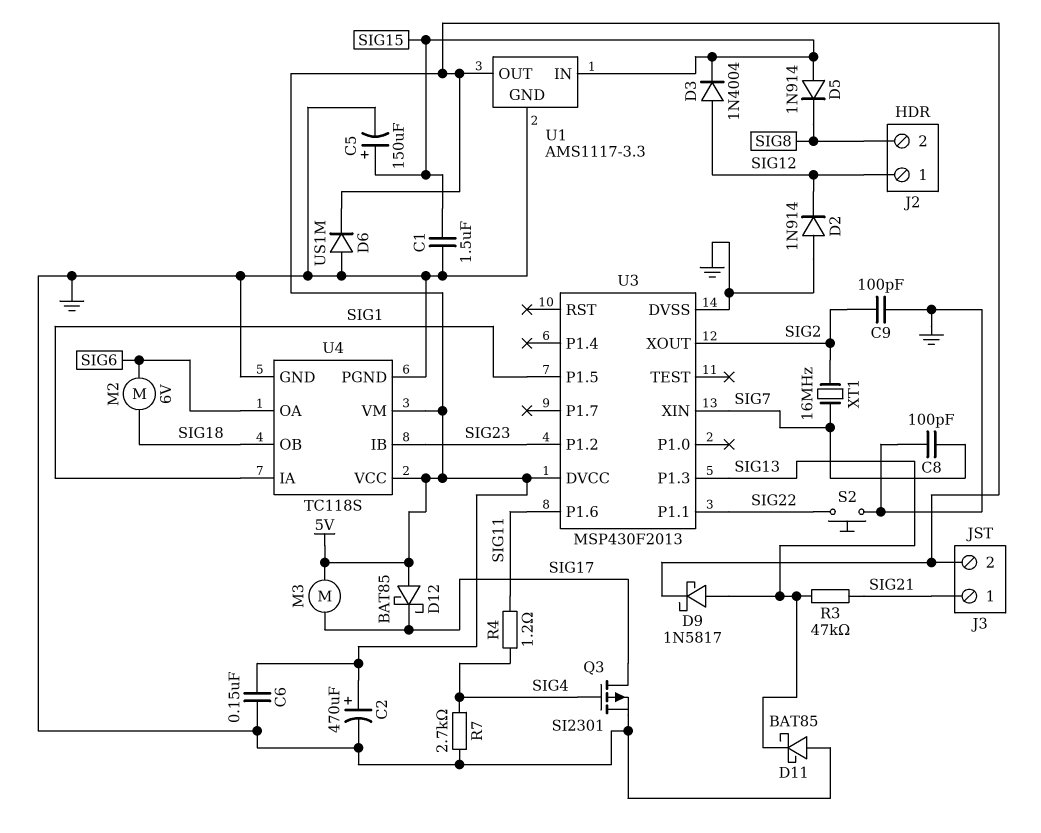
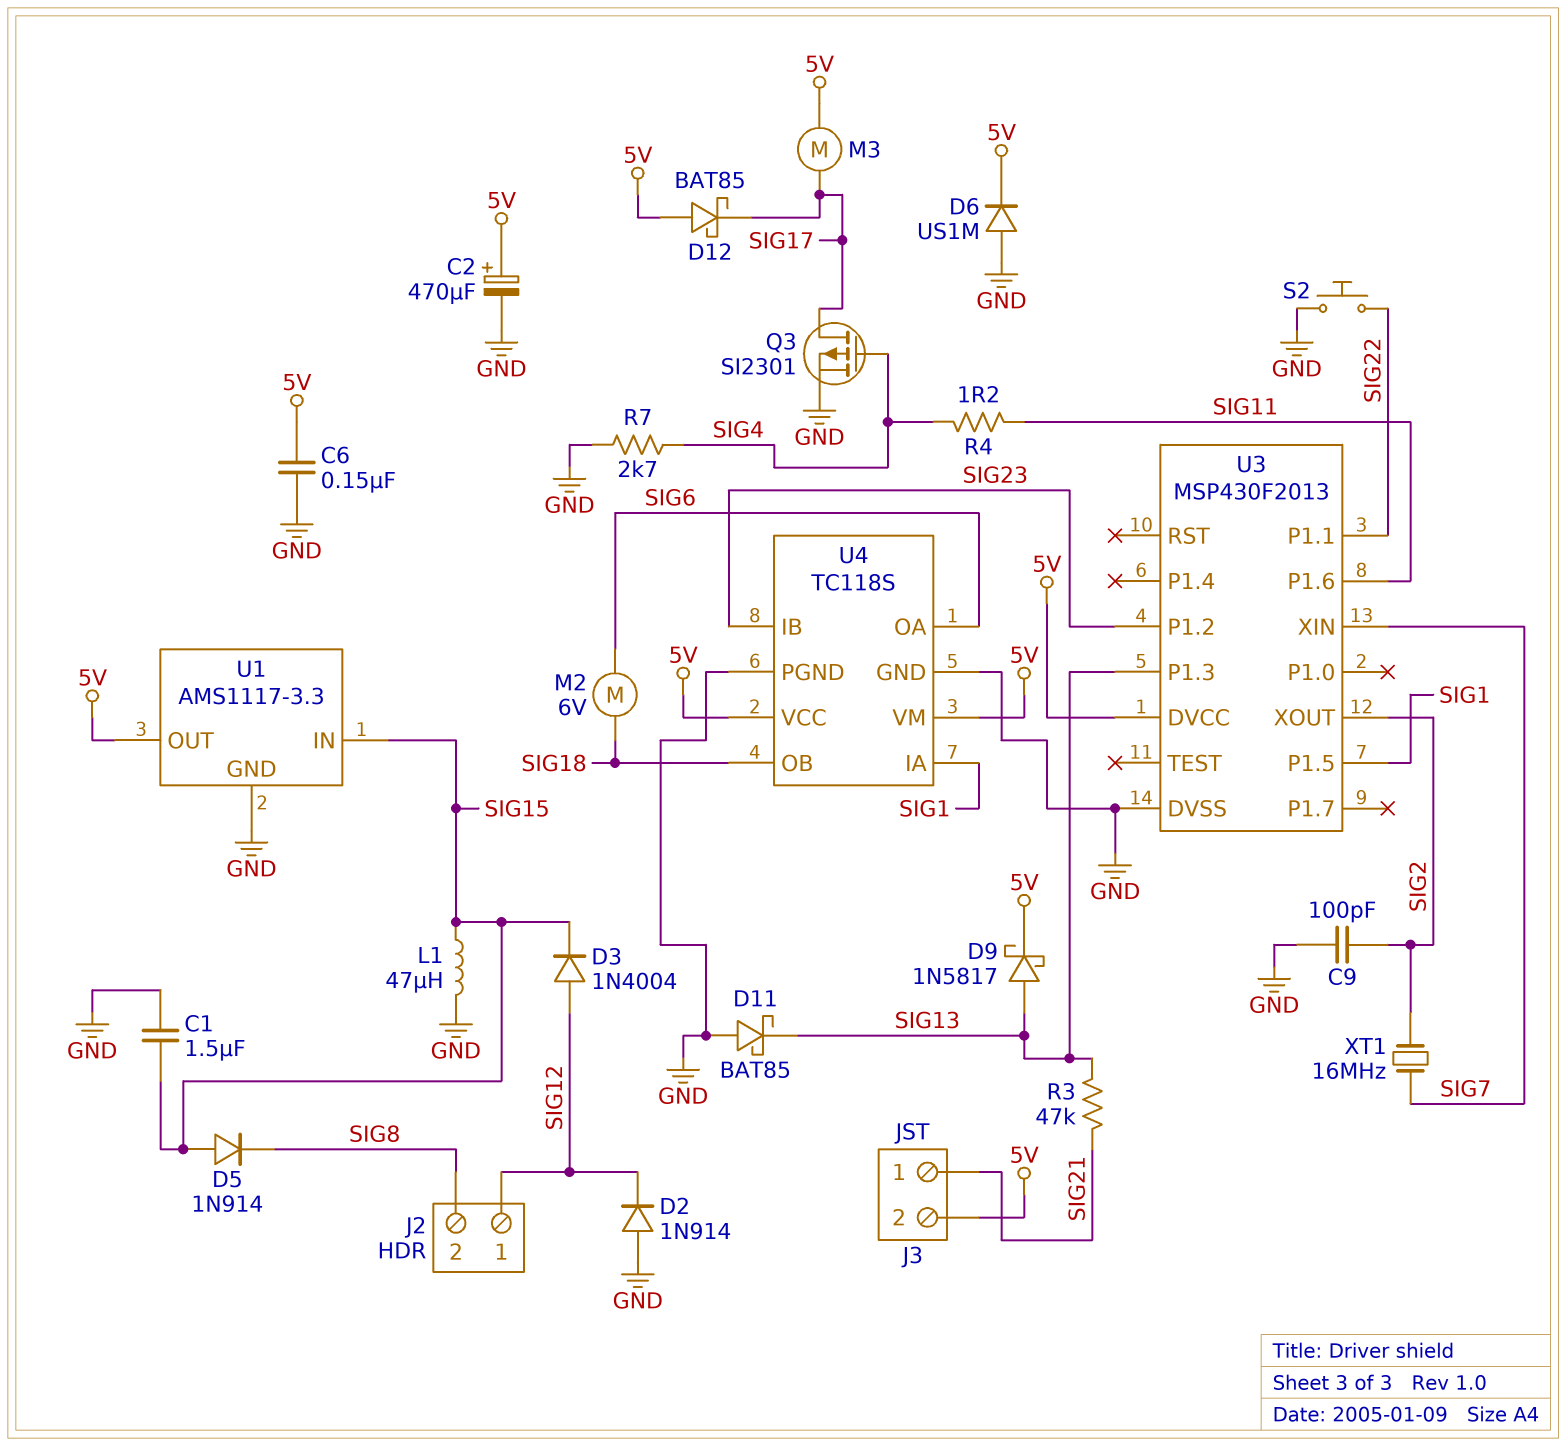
C5: 150uF (plus SIG15, minus GND) -> none
C8: 100pF (GND, SIG7) -> none
L1: none -> 47uH (GND, SIG15)

